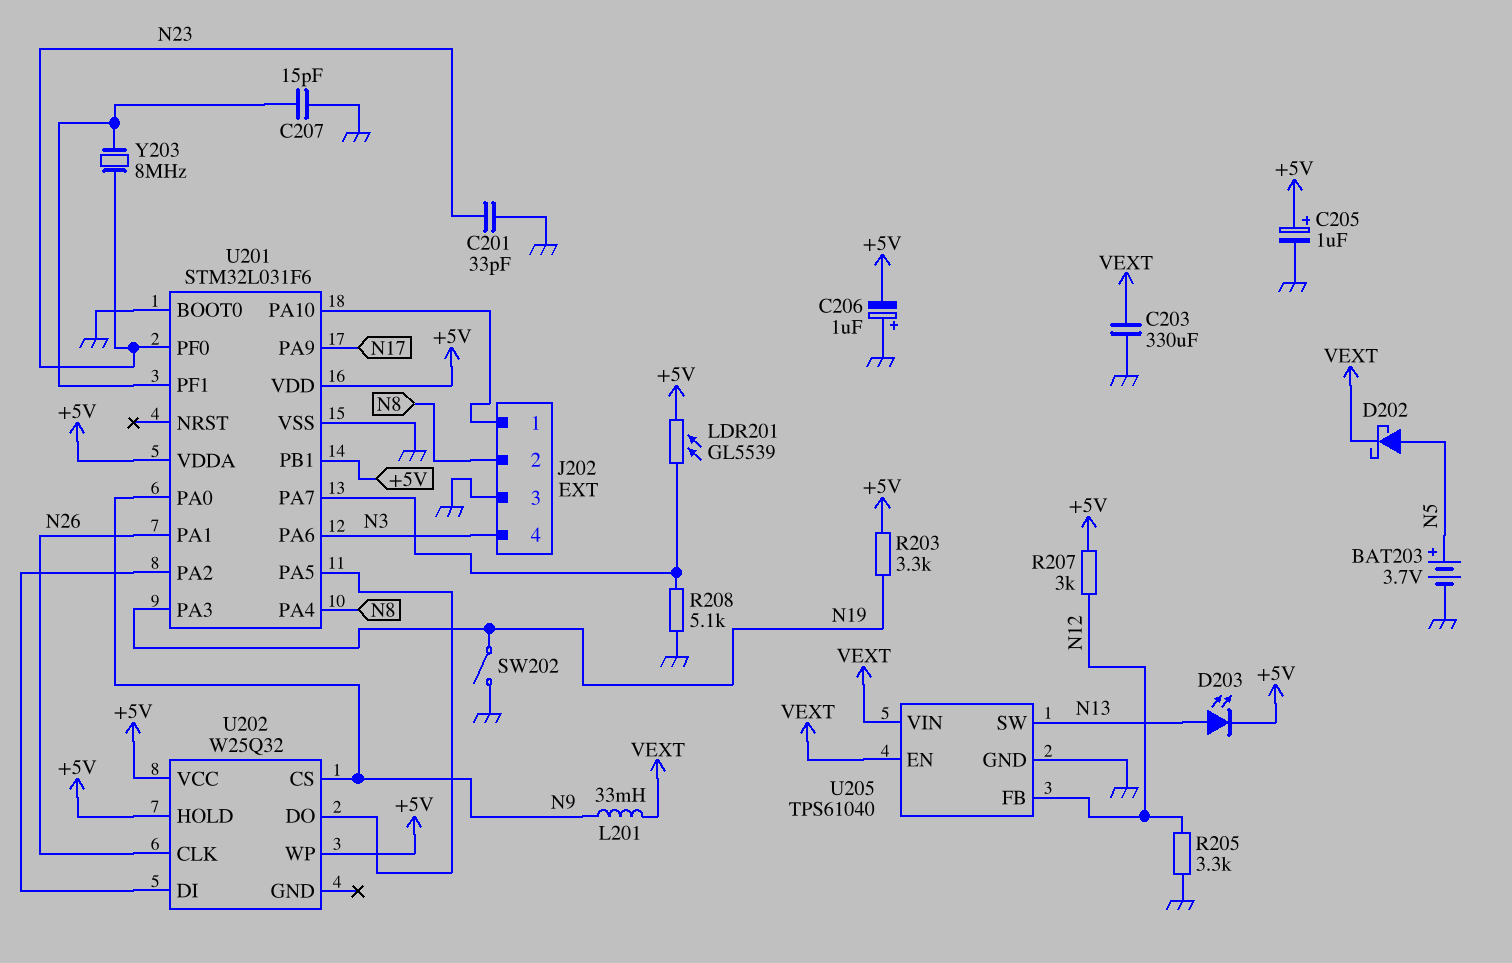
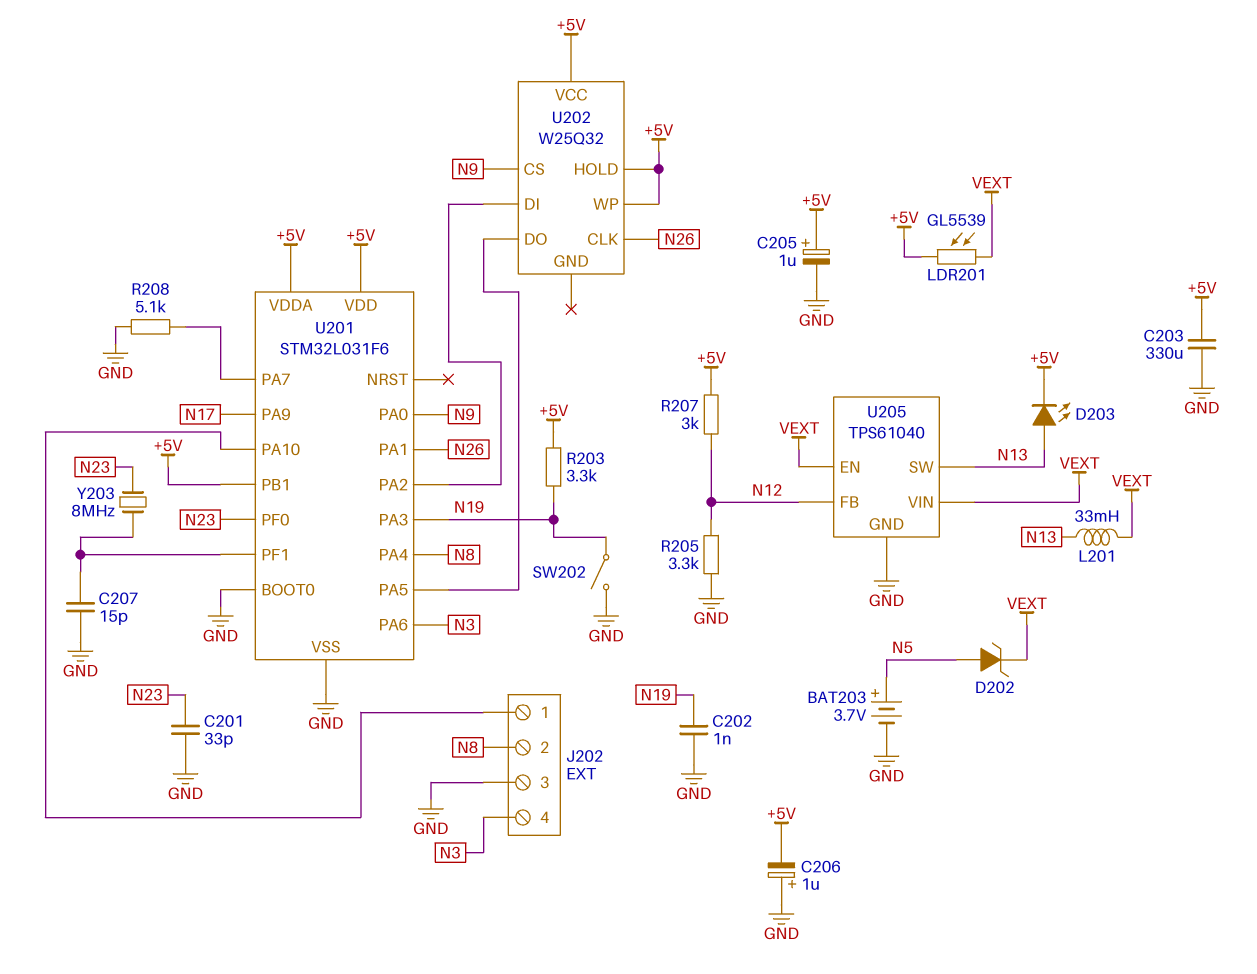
C202: none -> 1nF (GND, N19)
C203: 330uF (GND, VEXT) -> 330uF (+5V, GND)
D202: schottky (A N5, K VEXT) -> zener (A N5, K VEXT)
L201: 33mH (N9, VEXT) -> 33mH (N13, VEXT)
LDR201: GL5539 (+5V, U201/PA7) -> GL5539 (+5V, VEXT)

